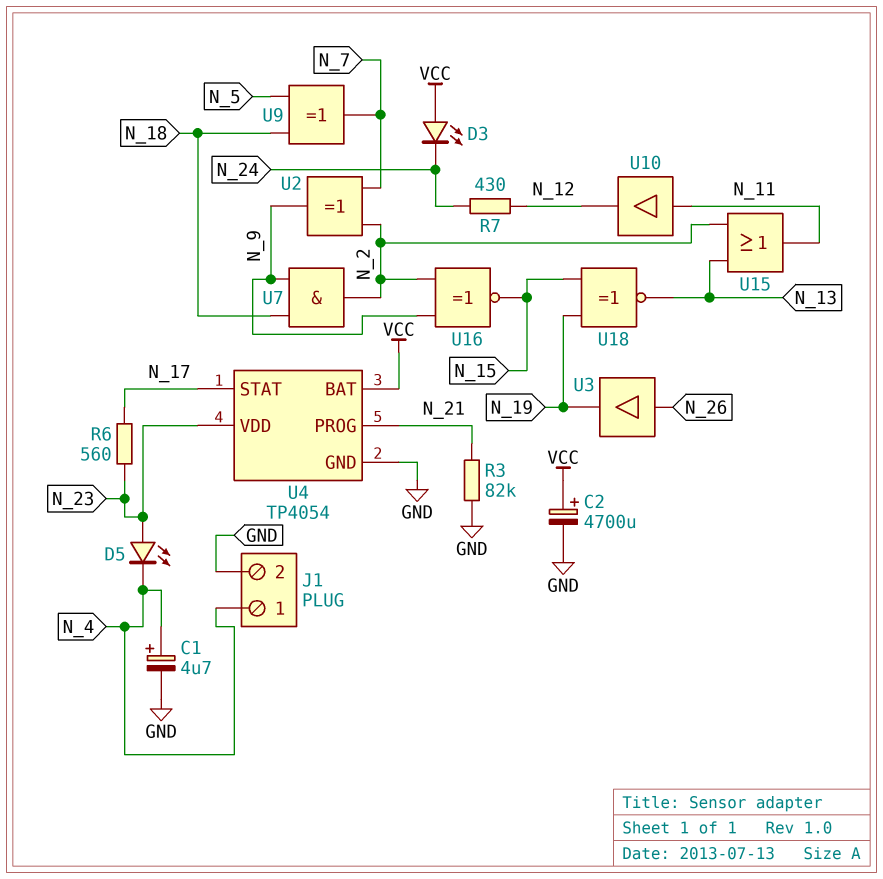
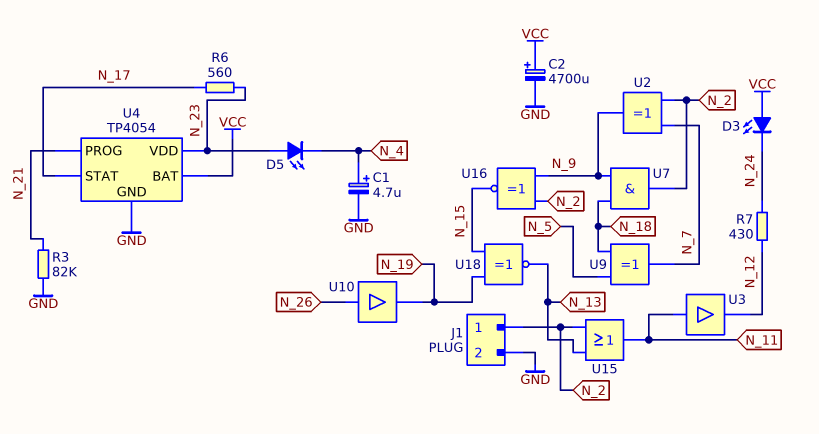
J1 pin 1: N_4 -> N_2
U3: buffer (in N_26, out N_19) -> buffer (in N_11, out N_12)
U10: buffer (in N_11, out N_12) -> buffer (in N_26, out N_19)

